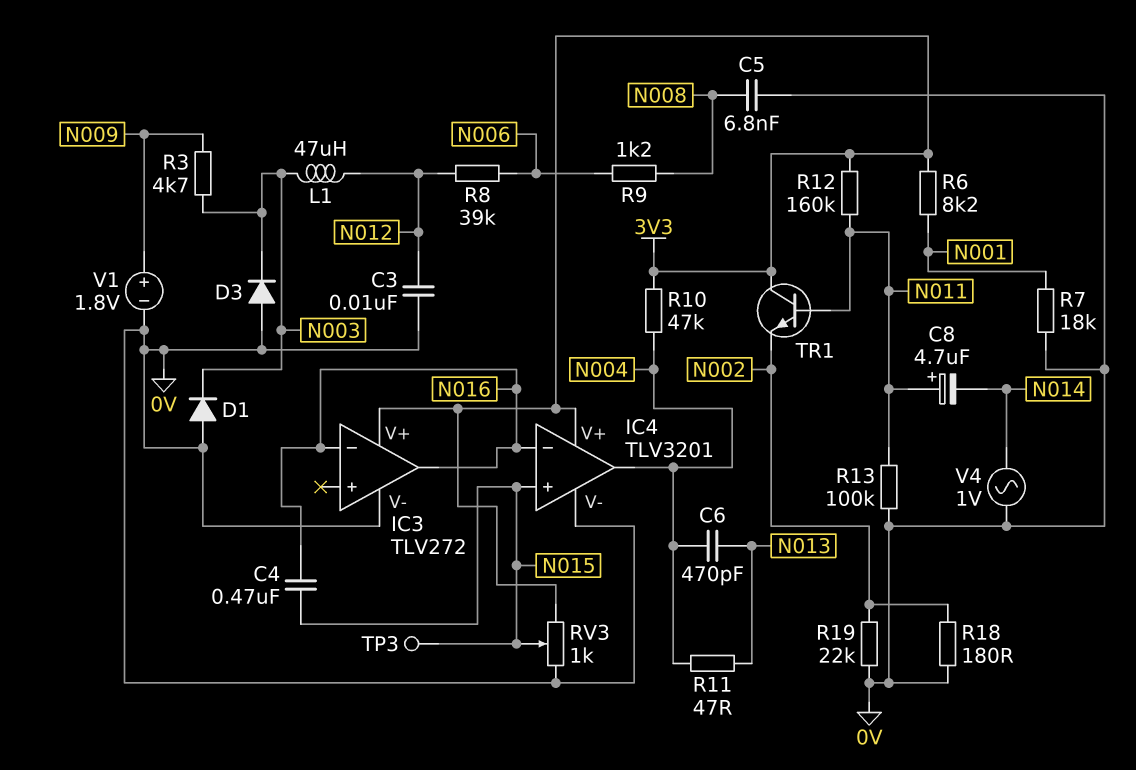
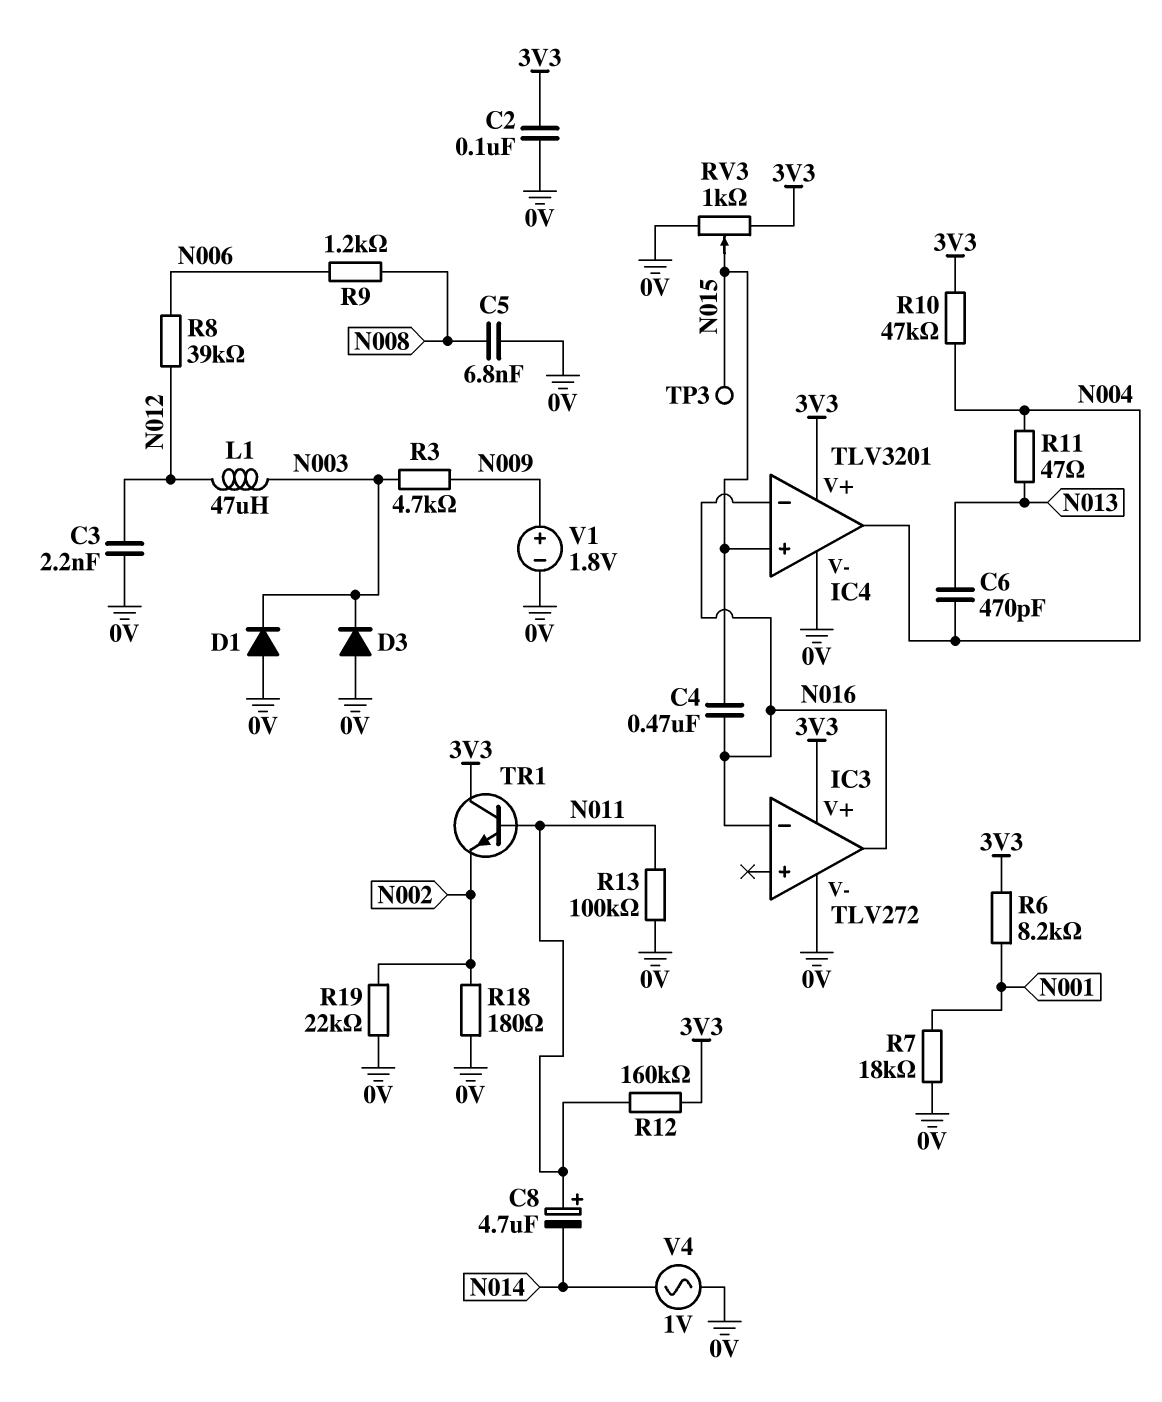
C2: none -> 100nF (0V, 3V3)
C3: 10nF (0V, N012) -> 2.2nF (0V, N012)

